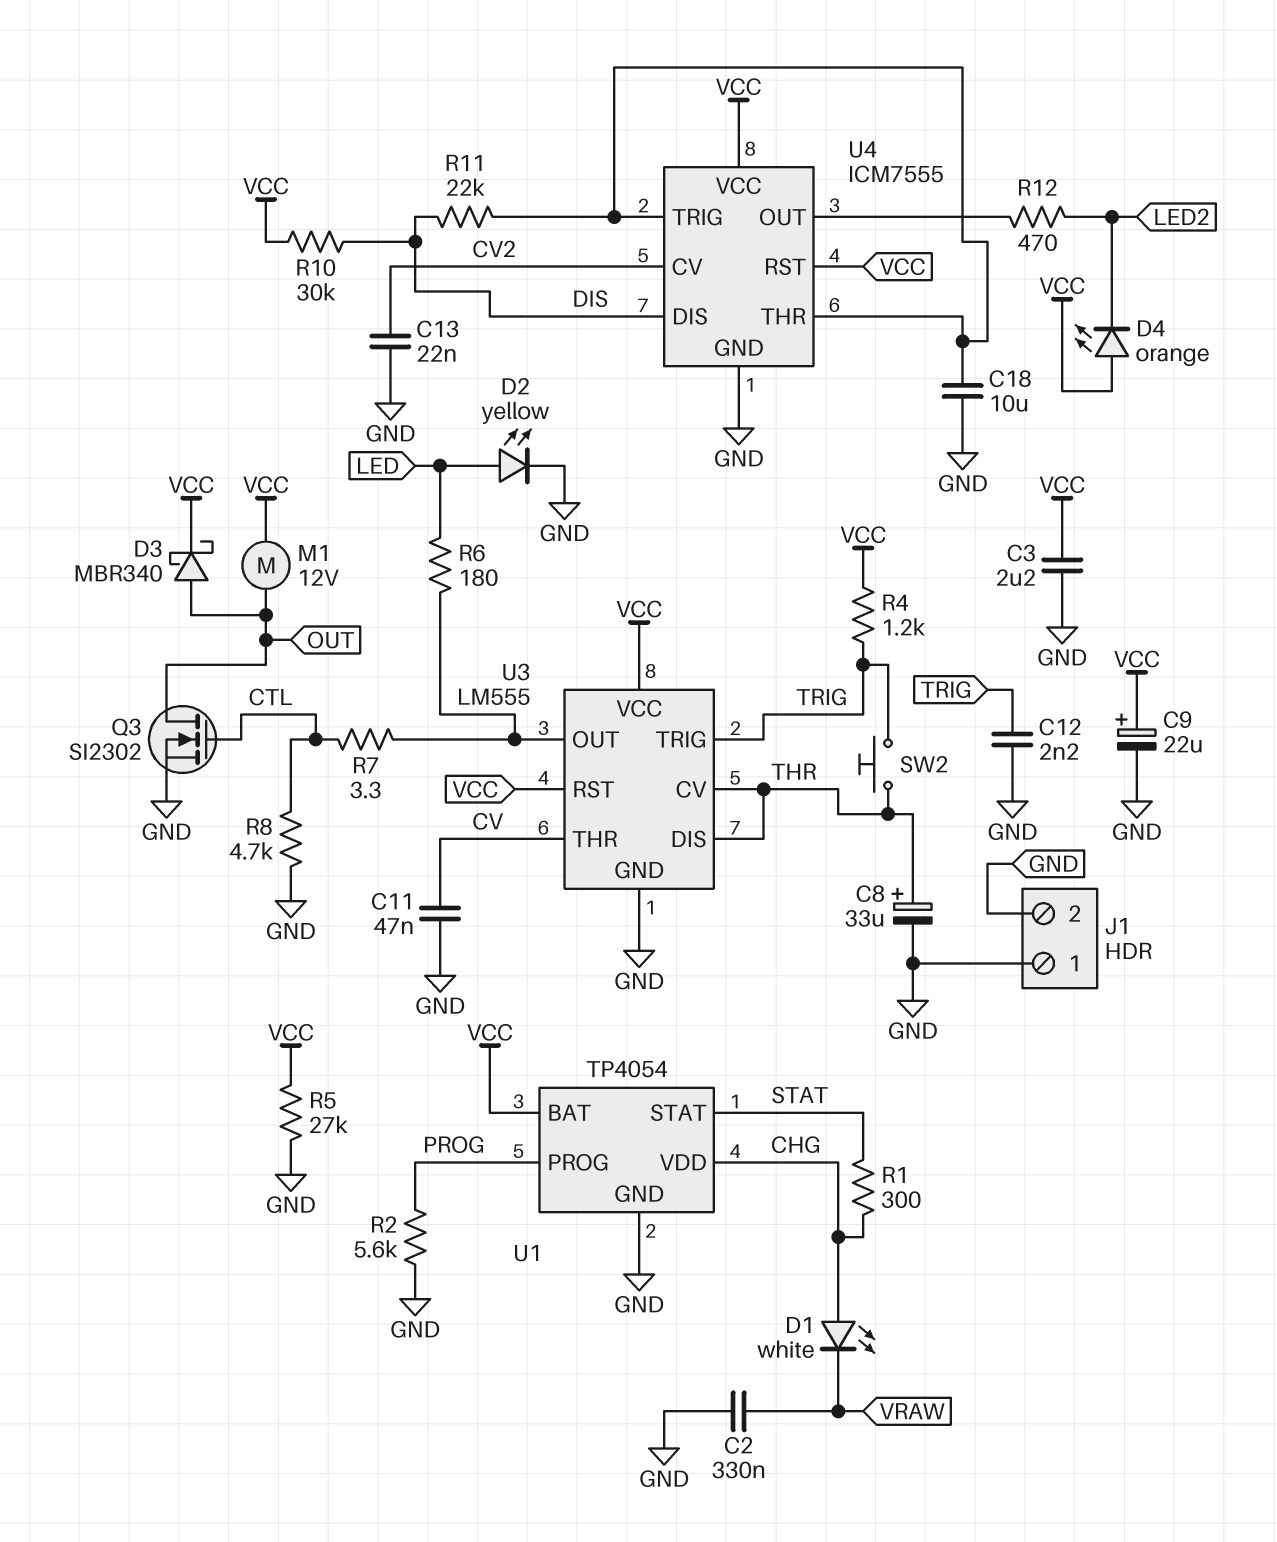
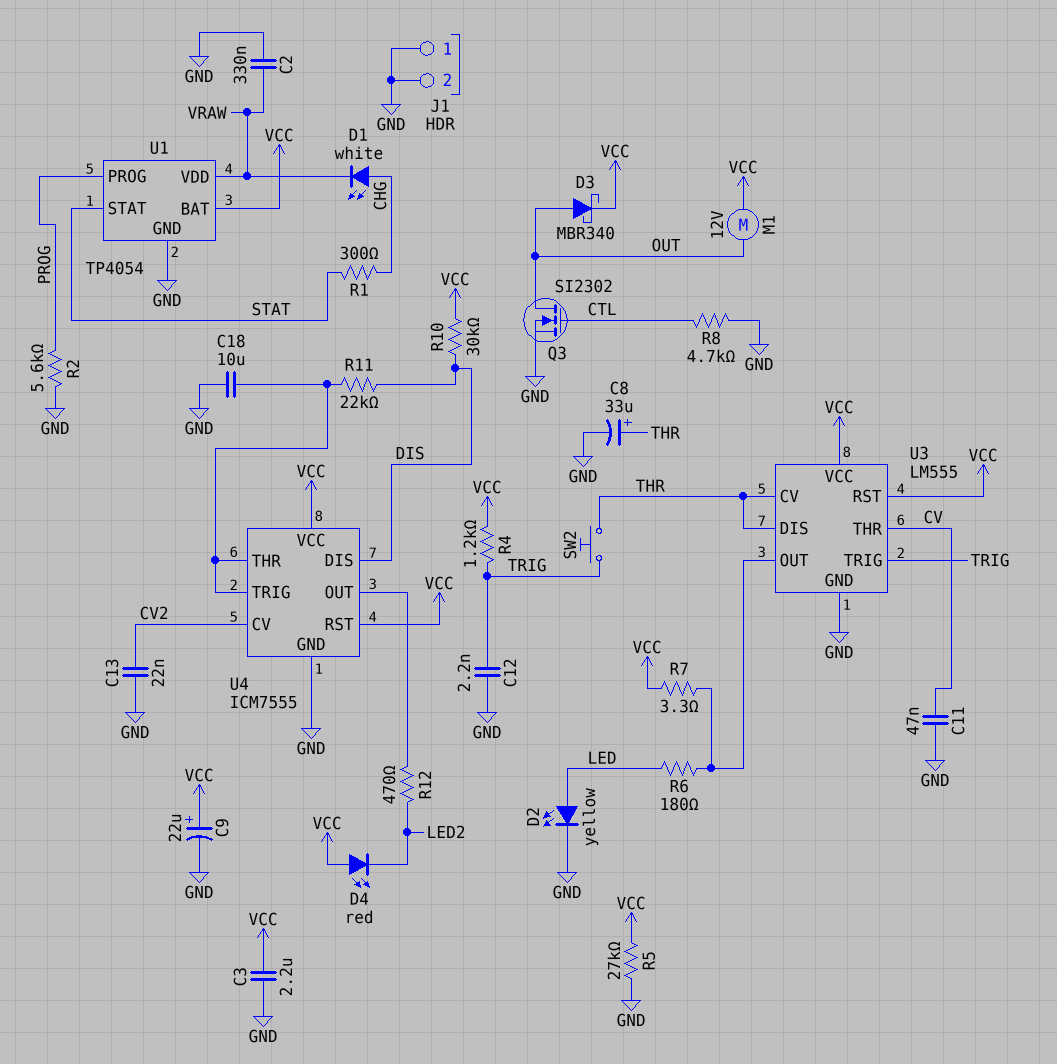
D4: LED orange (A VCC, K LED2) -> LED red (A VCC, K LED2)
R7: 3.3 (CTL, U3/OUT) -> 3.3 (U3/OUT, VCC)
U1 pin VDD: CHG -> VRAW

